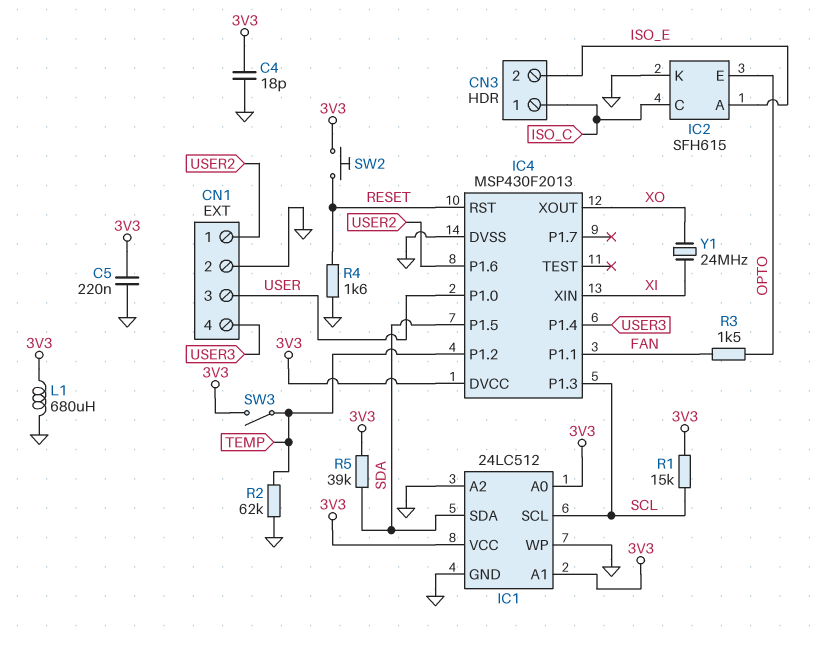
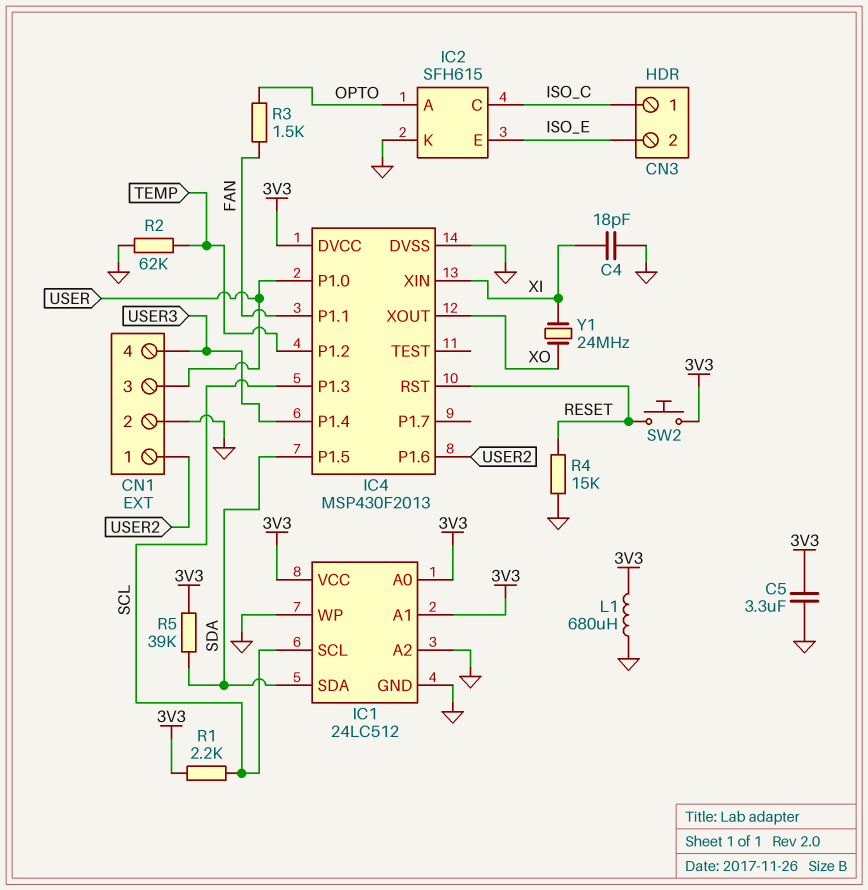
C4: 18pF (3V3, GND) -> 18pF (GND, XI)
C5: 220nF (3V3, GND) -> 3.3uF (3V3, GND)
IC2 pin A: ISO_E -> OPTO
IC2 pin E: OPTO -> ISO_E
R1: 15k (3V3, SCL) -> 2.2k (3V3, SCL)
R4: 1.6k (GND, RESET) -> 15k (GND, RESET)
SW3: switch (3V3, TEMP) -> none

